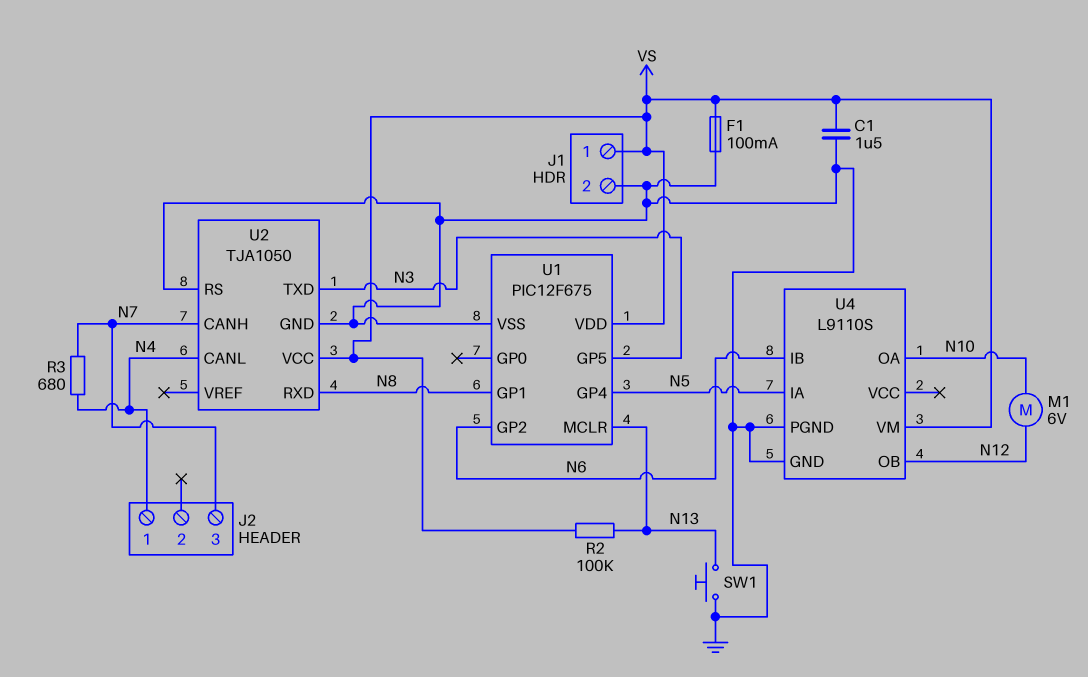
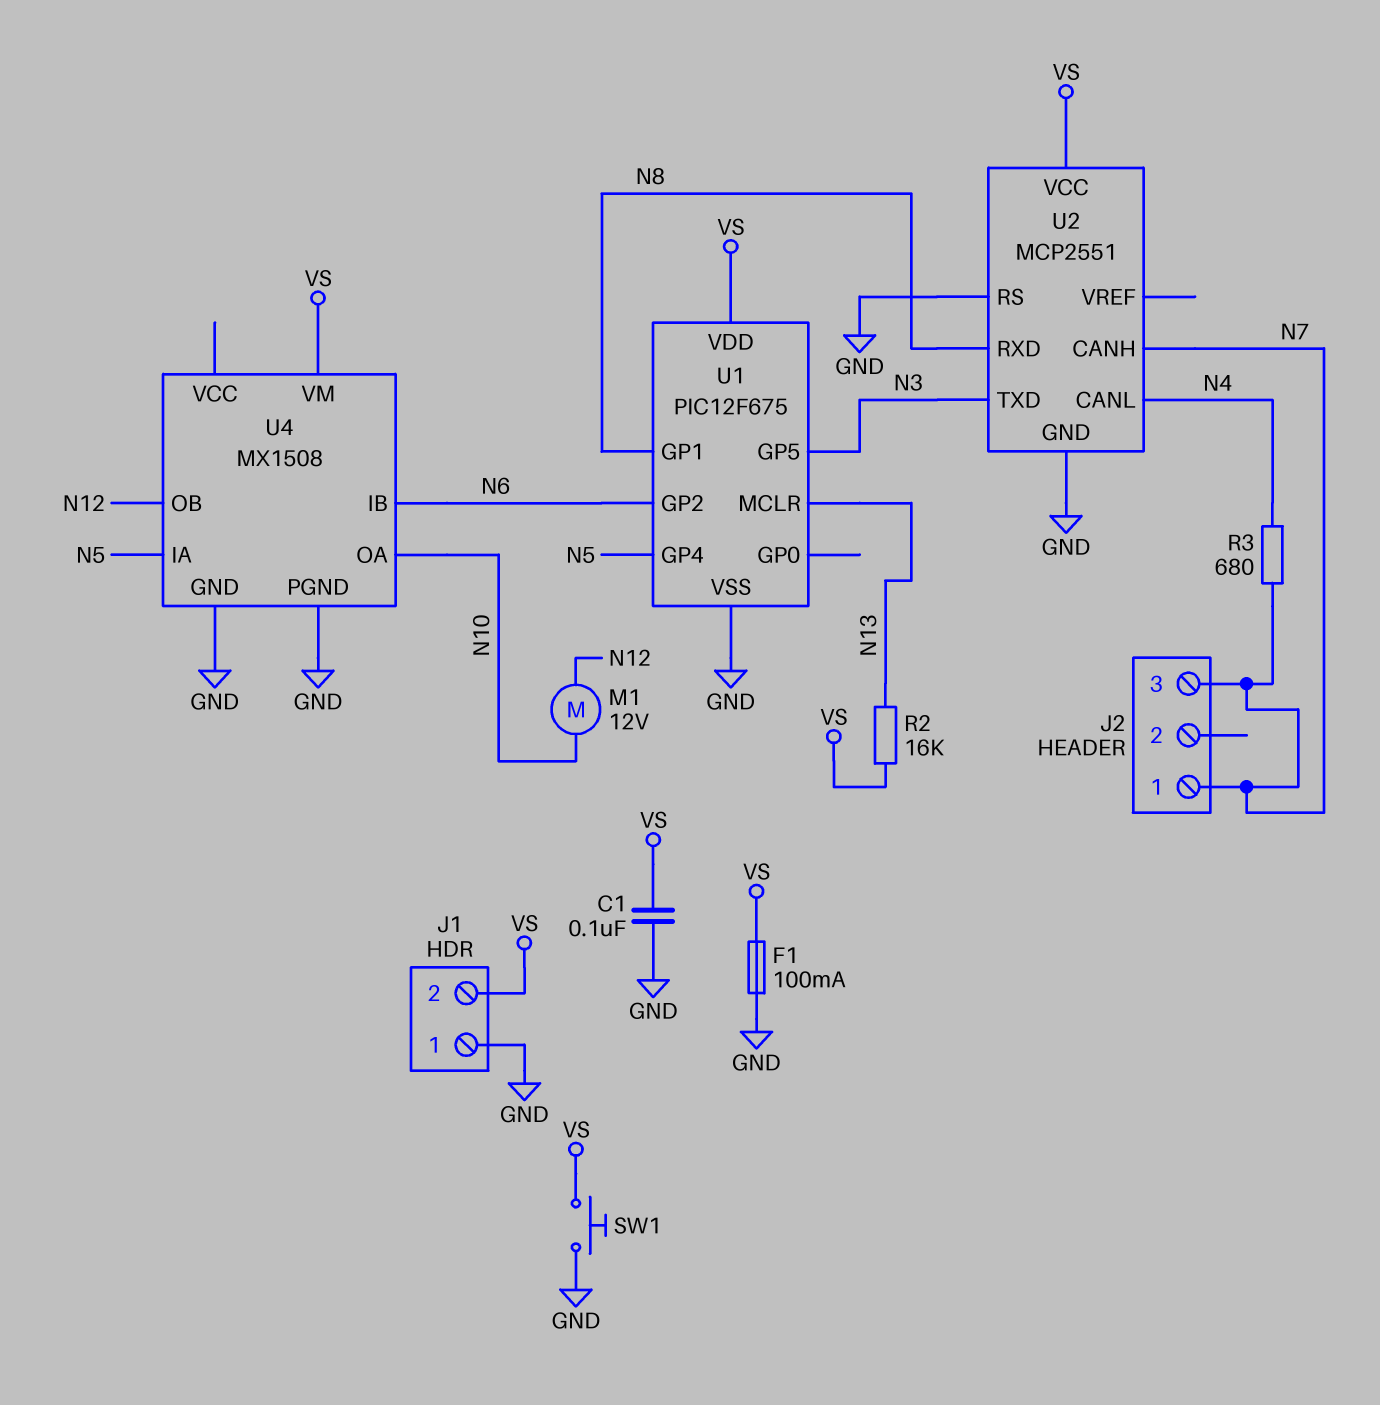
C1: 1.5uF (GND, VS) -> 100nF (GND, VS)
J1 pin 1: VS -> GND
J1 pin 2: GND -> VS
J2 pin 1: N4 -> N7
M1: motor 6V (N10, N12) -> motor 12V (N10, N12)
R2: 100k (N13, VS) -> 16k (N13, VS)
SW1: button (GND, N13) -> button (GND, VS)
U2: TJA1050 -> MCP2551
U4: L9110S -> MX1508

